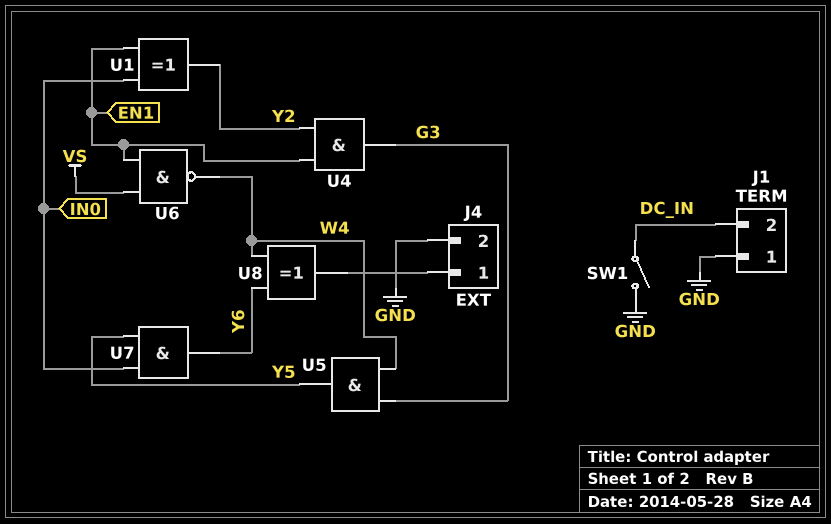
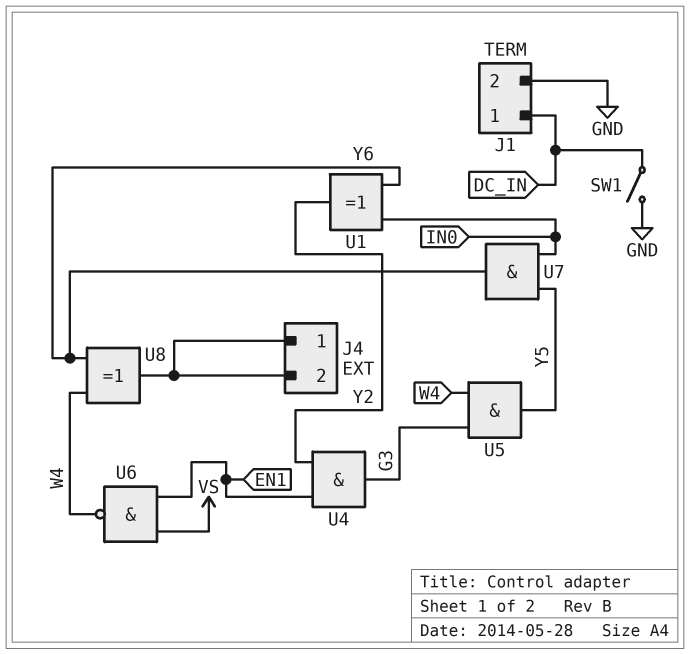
J1 pin 1: GND -> DC_IN
J1 pin 2: DC_IN -> GND
J4 pin 2: GND -> J4/1
U1: XOR (in EN1, in IN0, out Y2) -> XOR (in IN0, in Y6, out Y2)

